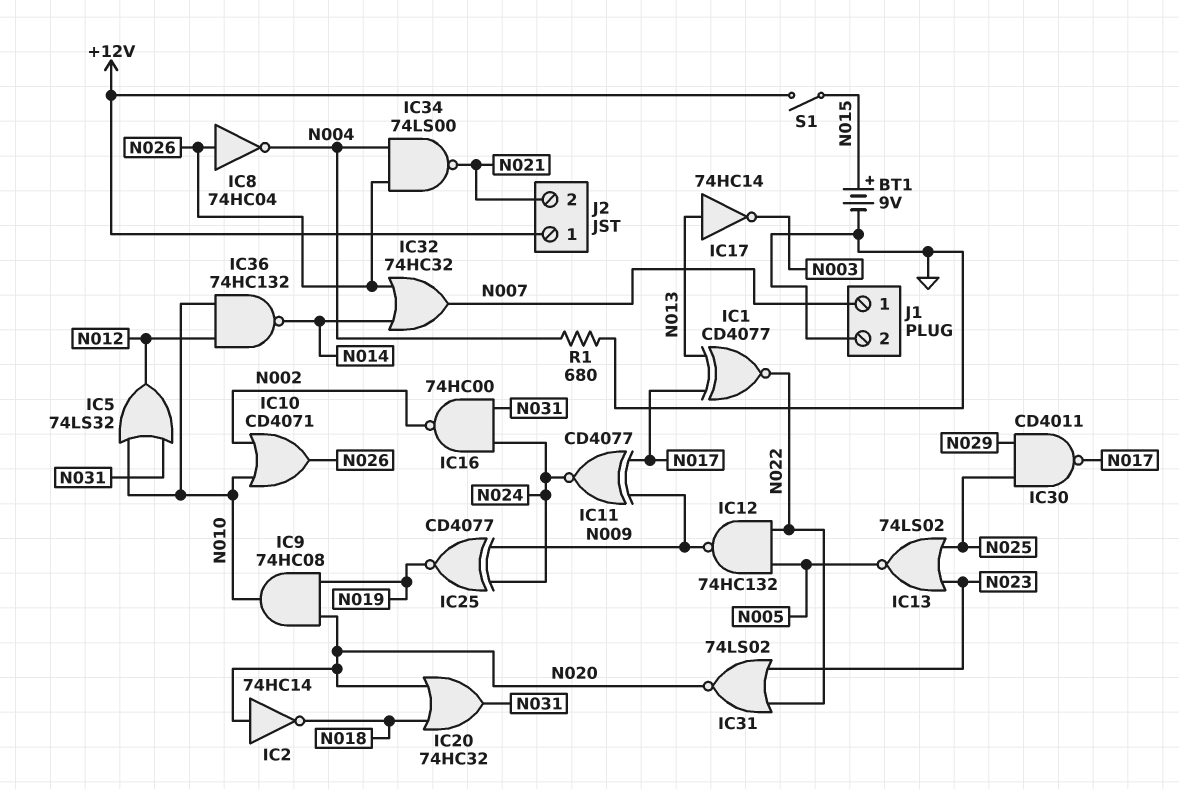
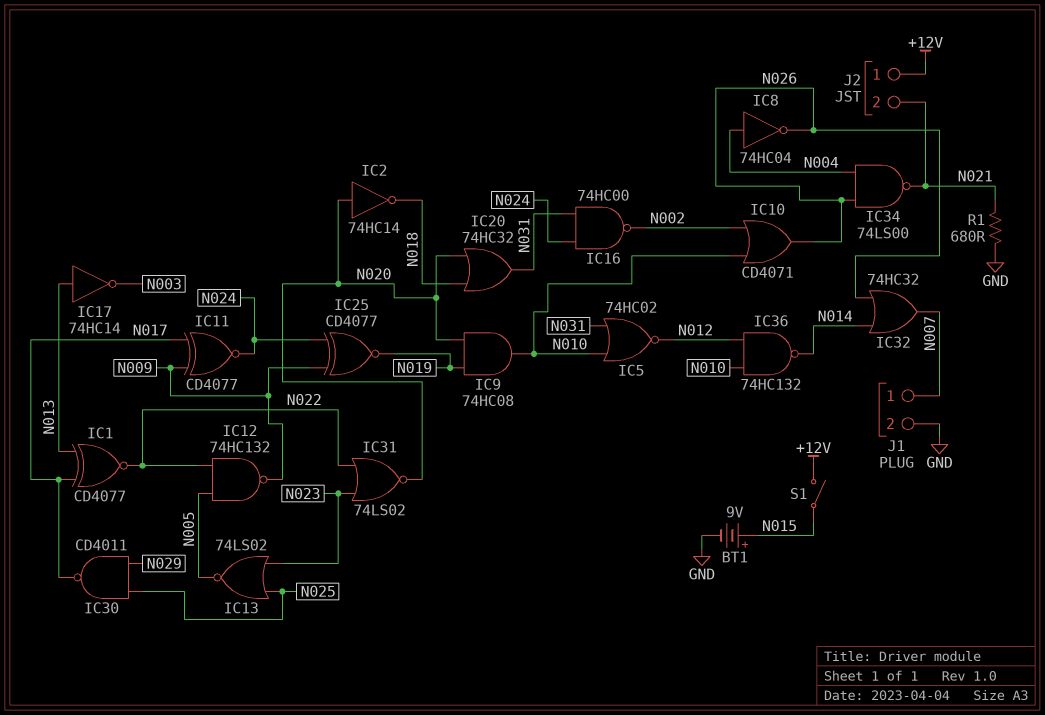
IC5: OR 74LS32 (in N010, in N031, out N012) -> NOR 74HC02 (in N010, in N031, out N012)
IC8: NOT 74HC04 (in N026, out N004) -> NOT 74HC04 (in N004, out N026)
R1: 680 (GND, N004) -> 680 (GND, N021)

